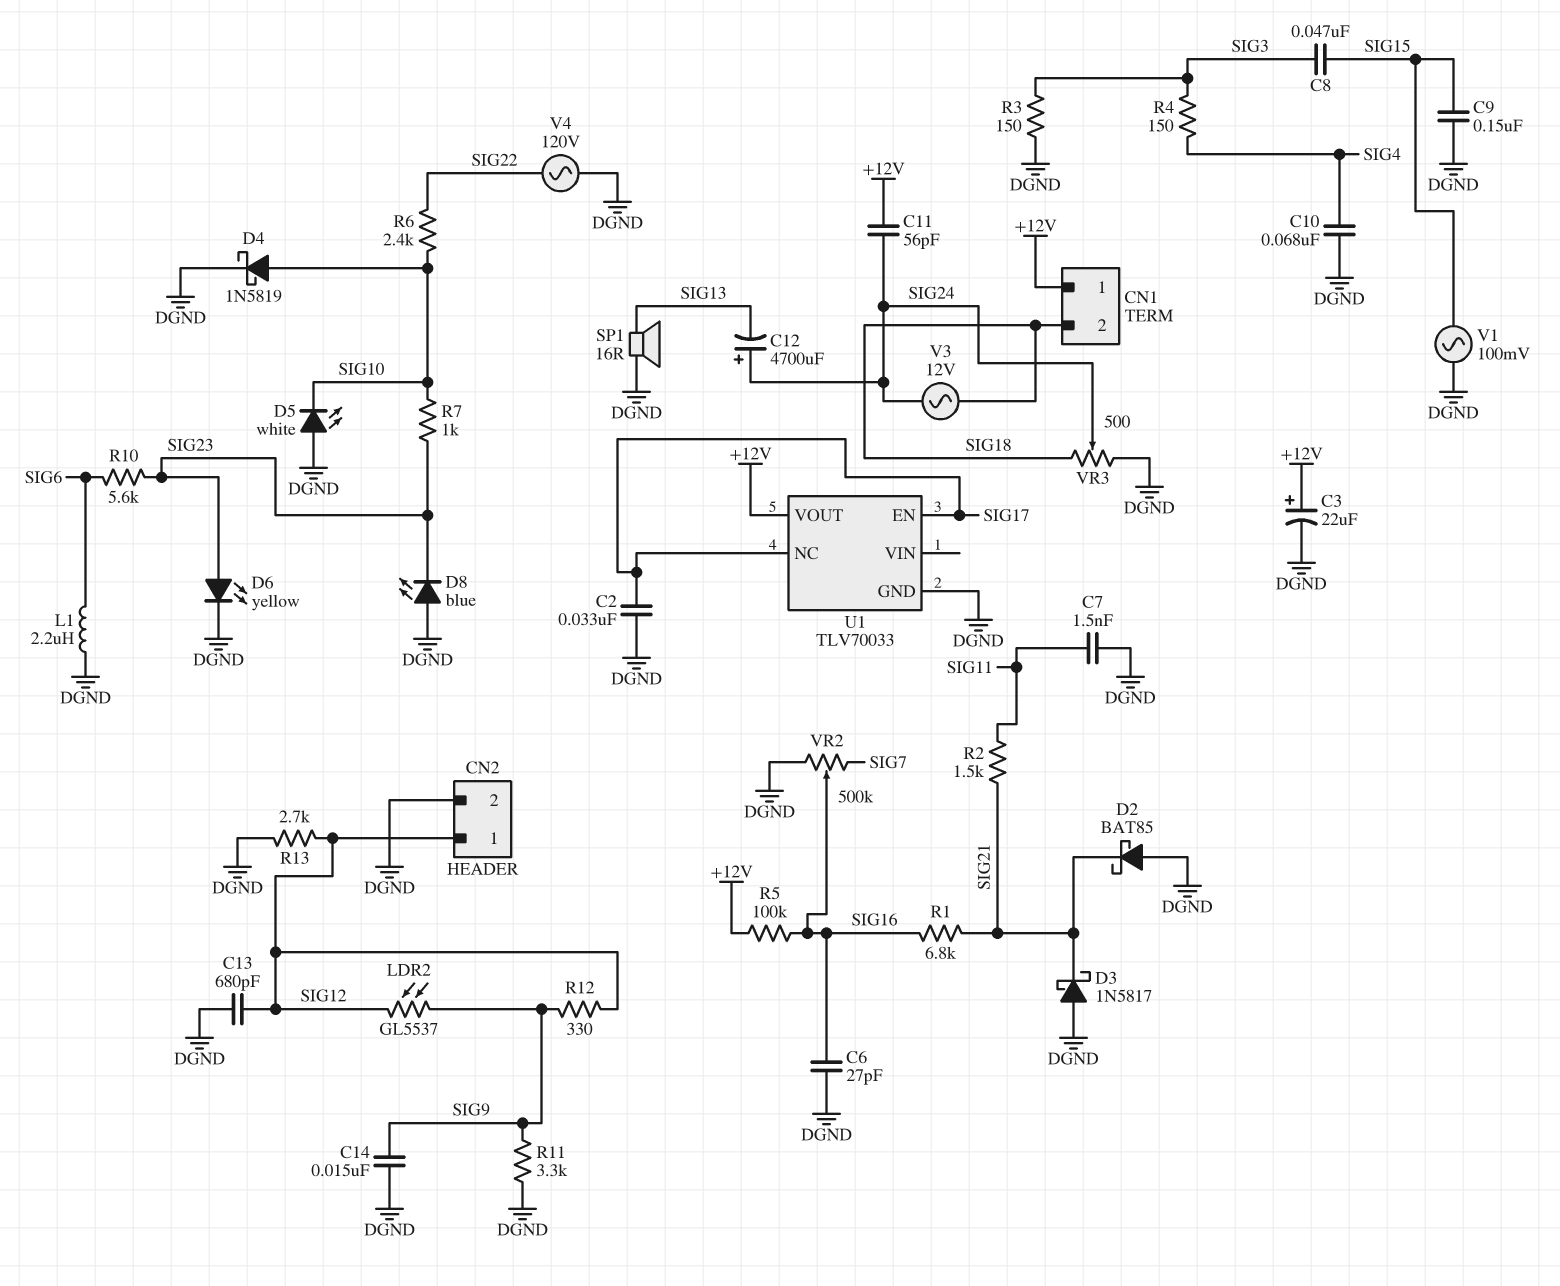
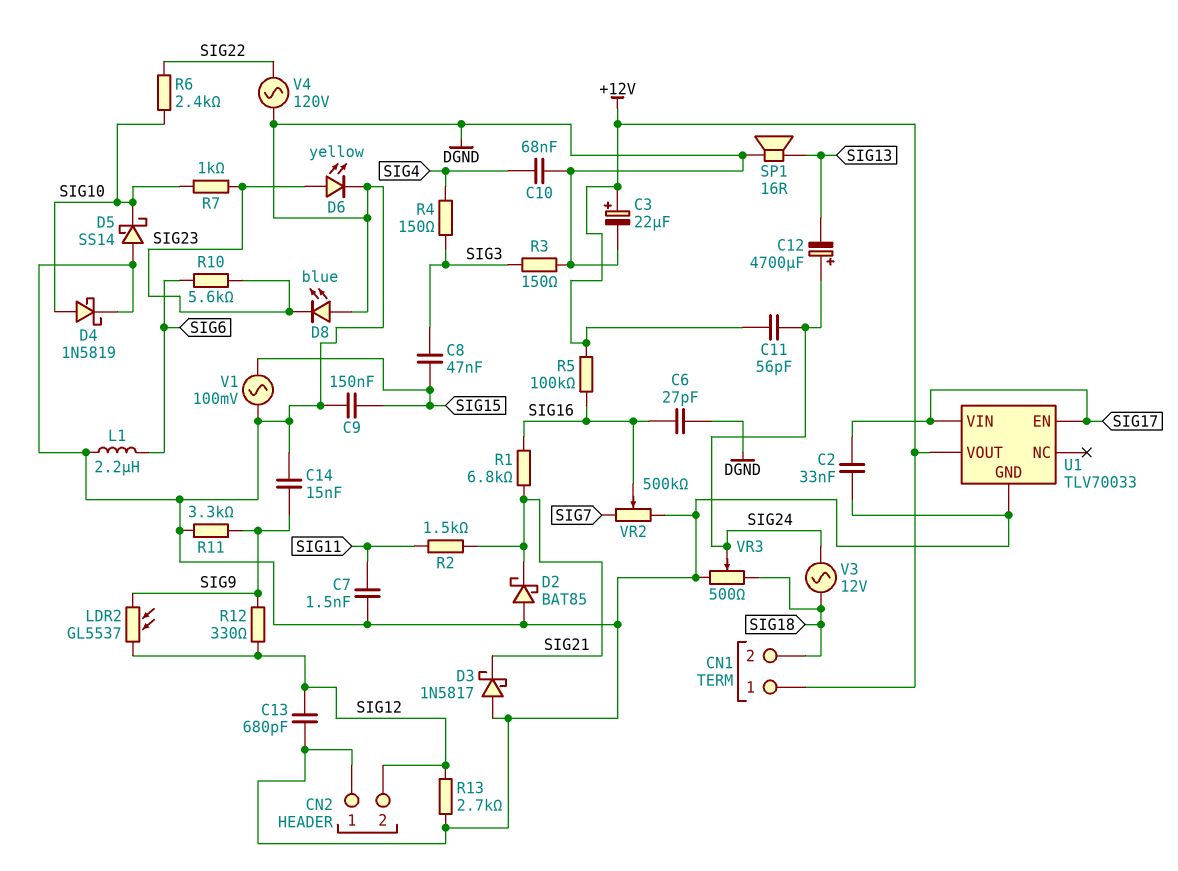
CN2 pin 1: SIG12 -> DGND
CN2 pin 2: DGND -> SIG12
D5: LED white (A DGND, K SIG10) -> schottky SS14 (A DGND, K SIG10)
U1 pin NC: SIG17 -> none
U1 pin VIN: none -> SIG17

